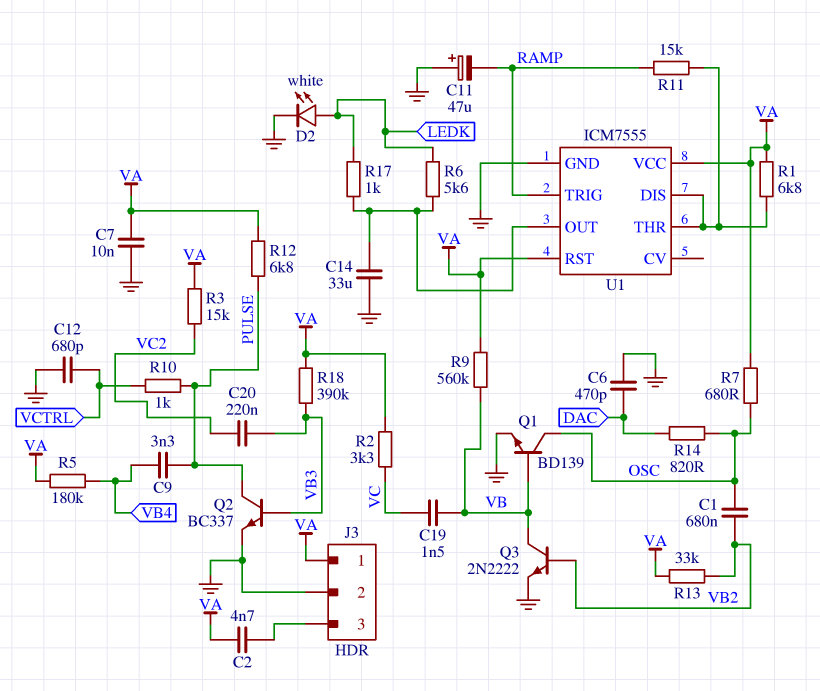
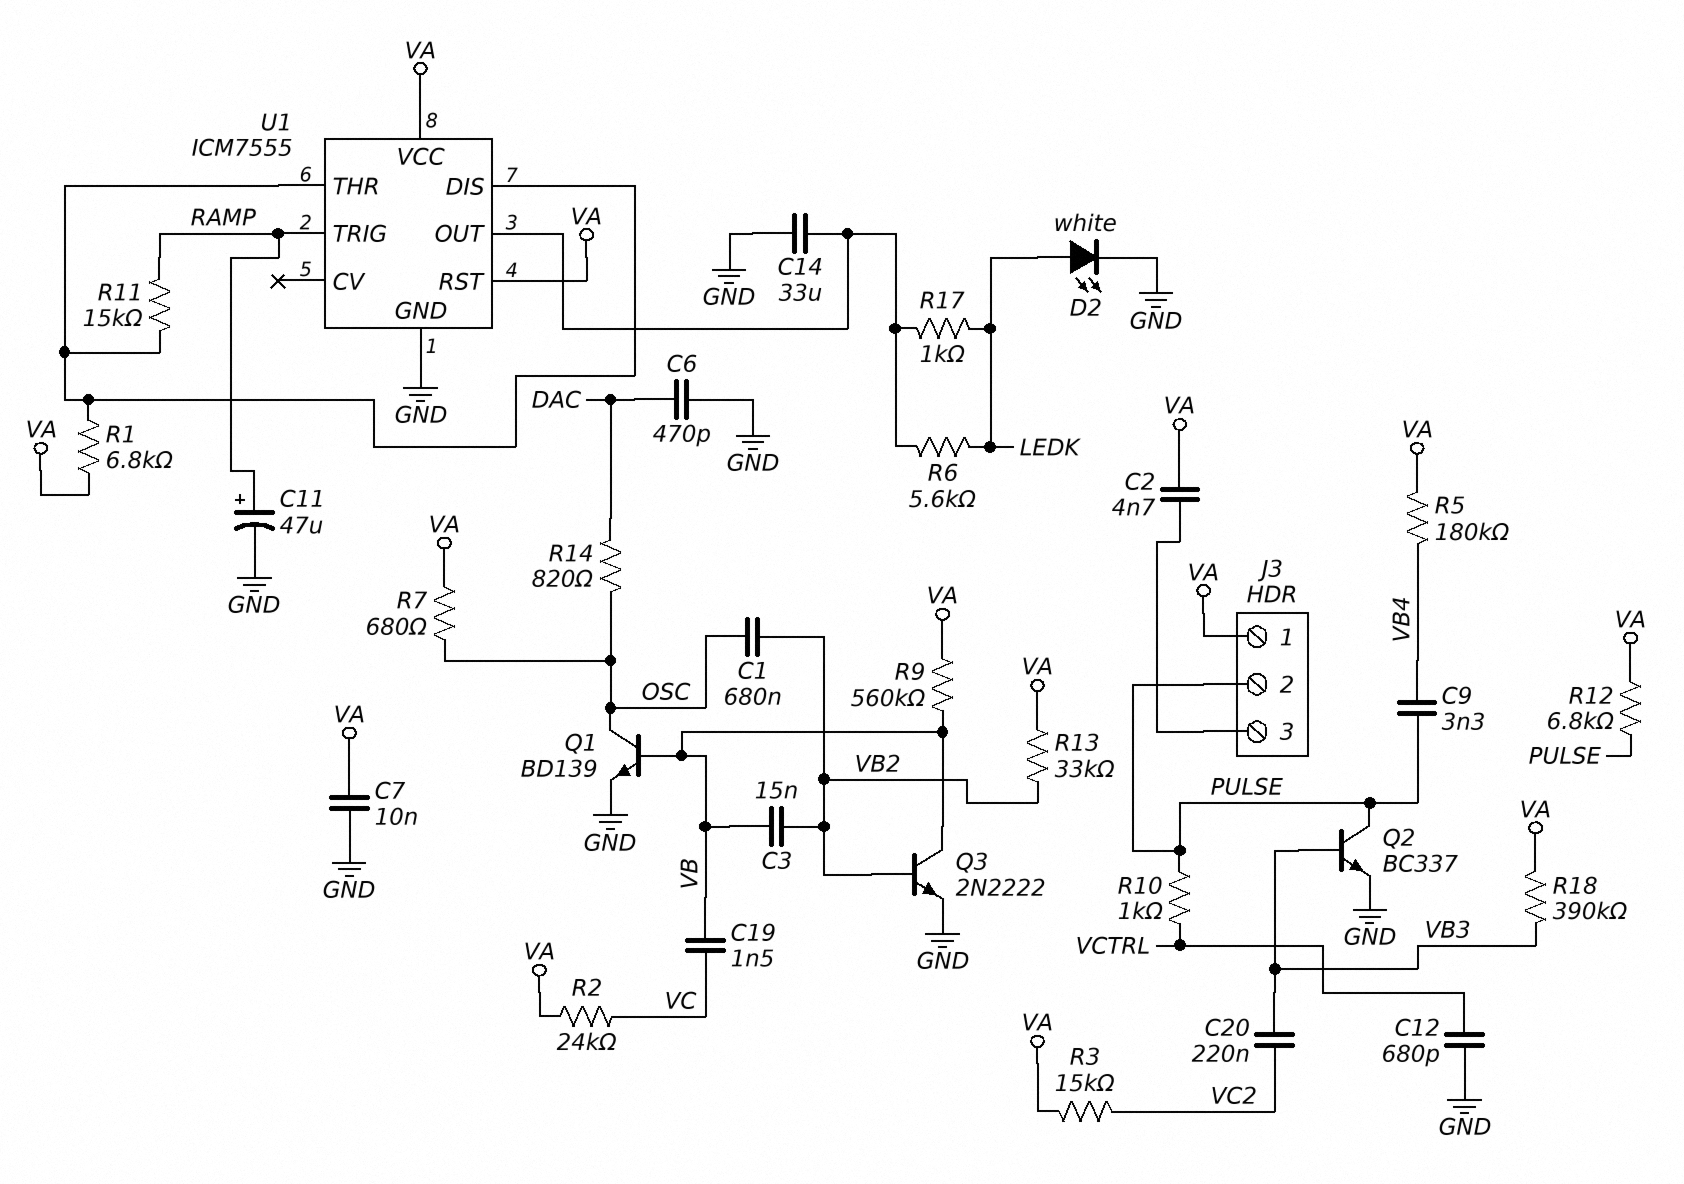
C3: none -> 15nF (VB, VB2)
C11: 47uF (plus GND, minus RAMP) -> 47uF (plus RAMP, minus GND)
J3 pin 2: GND -> PULSE
R2: 3.3k (VA, VC) -> 24k (VA, VC)

